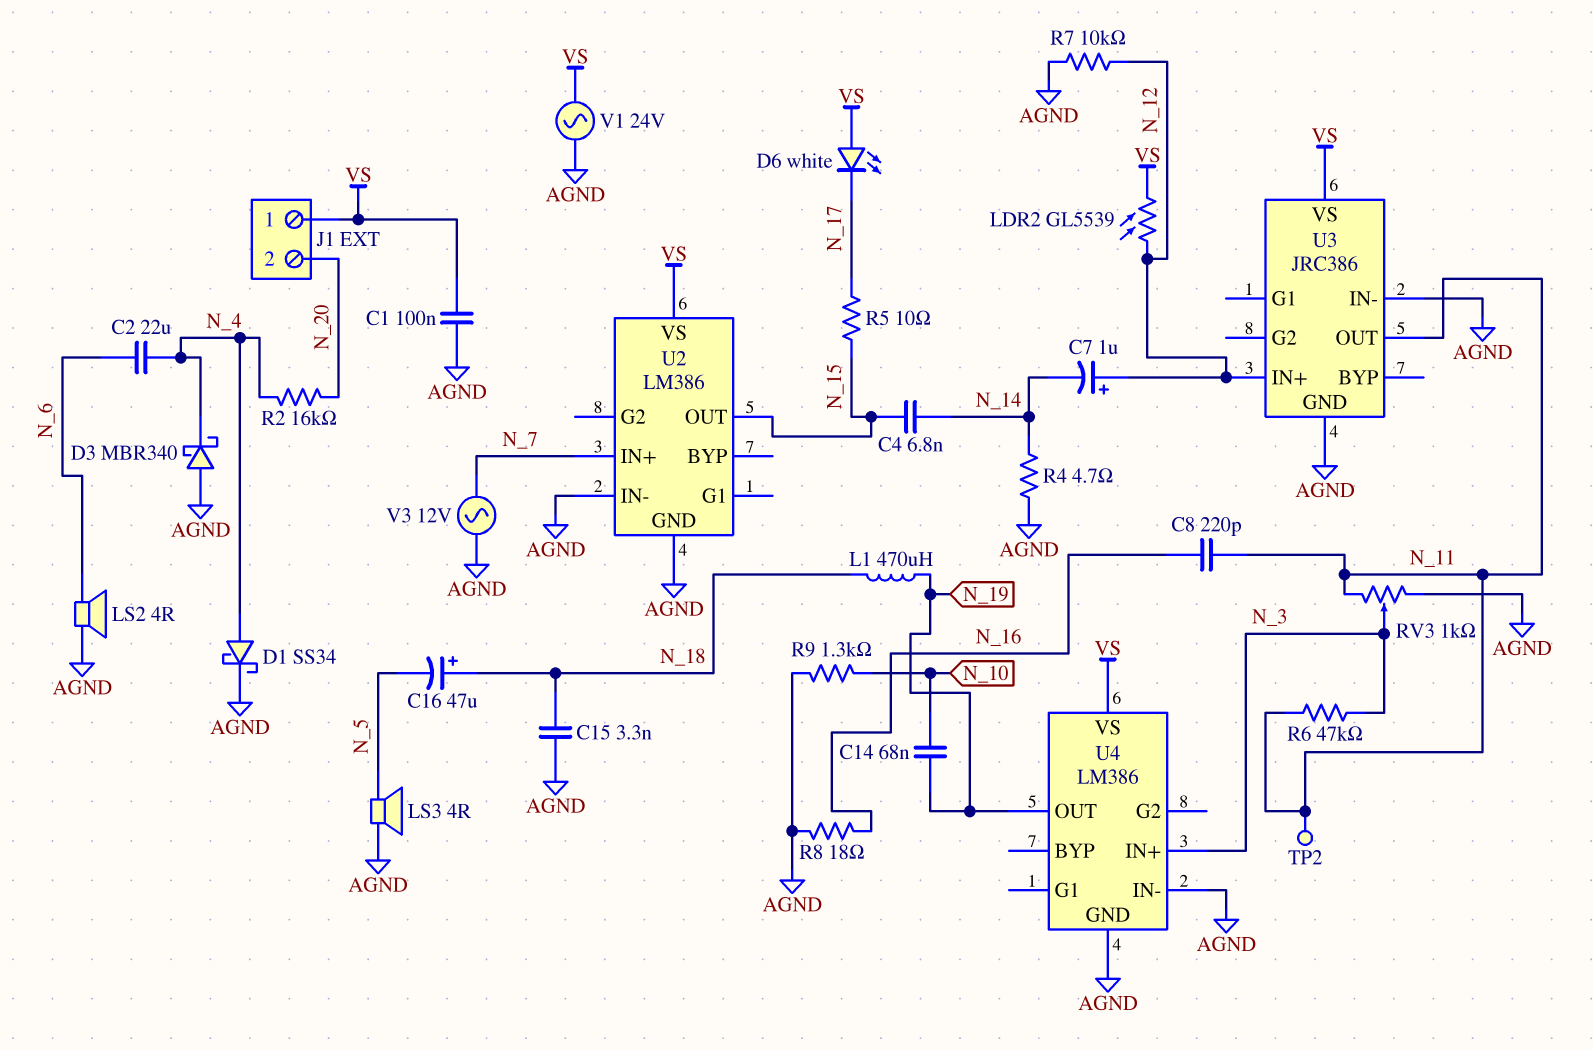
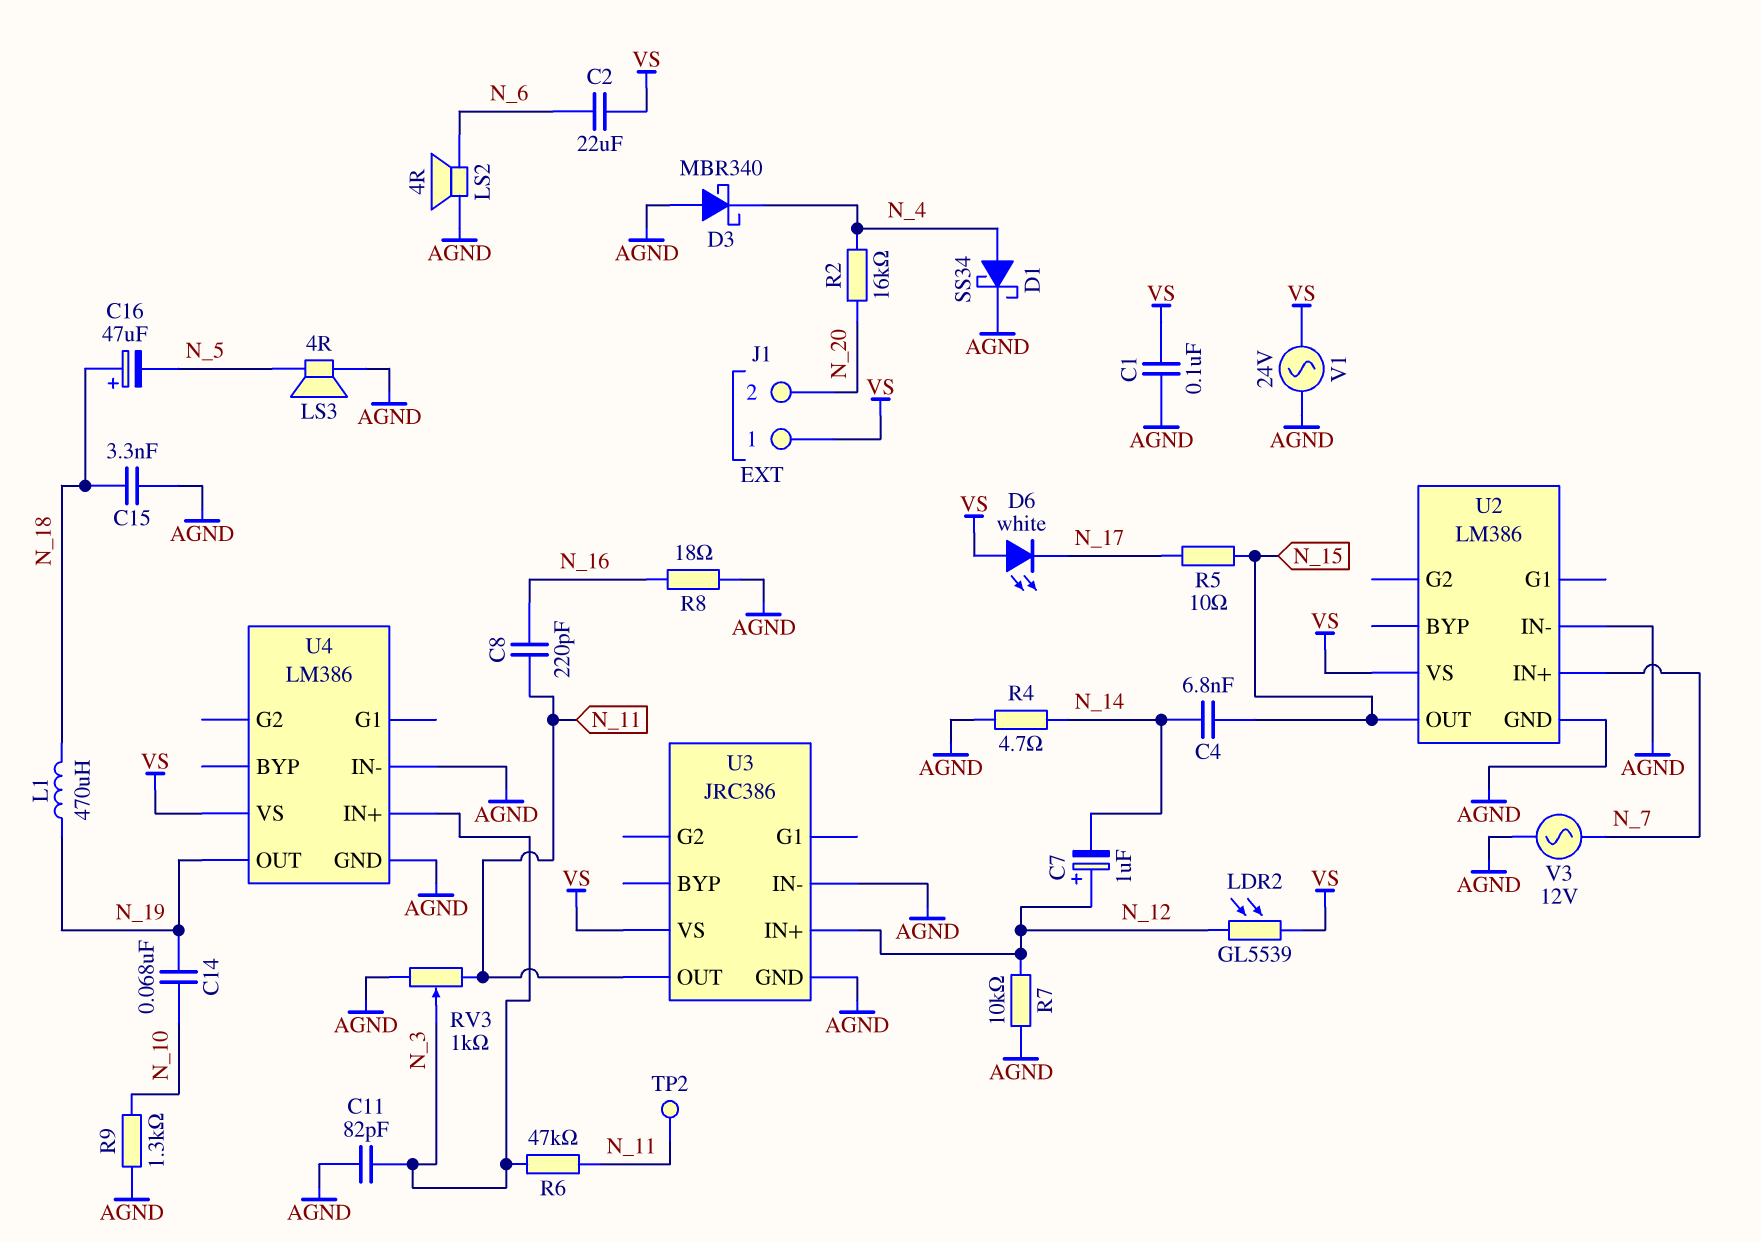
C2: 22uF (N_4, N_6) -> 22uF (N_6, VS)
C11: none -> 82pF (AGND, N_3)

